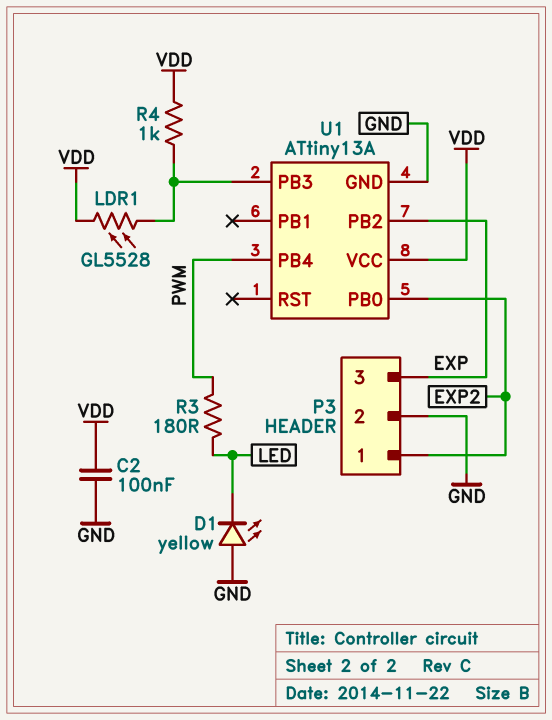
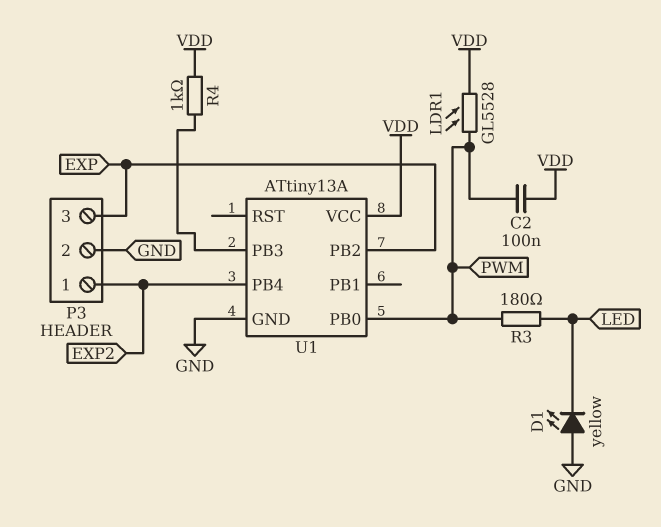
C2: 100nF (GND, VDD) -> 100nF (PWM, VDD)
LDR1: GL5528 (U1/PB3, VDD) -> GL5528 (PWM, VDD)
U1 pin PB0: EXP2 -> PWM
U1 pin PB4: PWM -> EXP2

